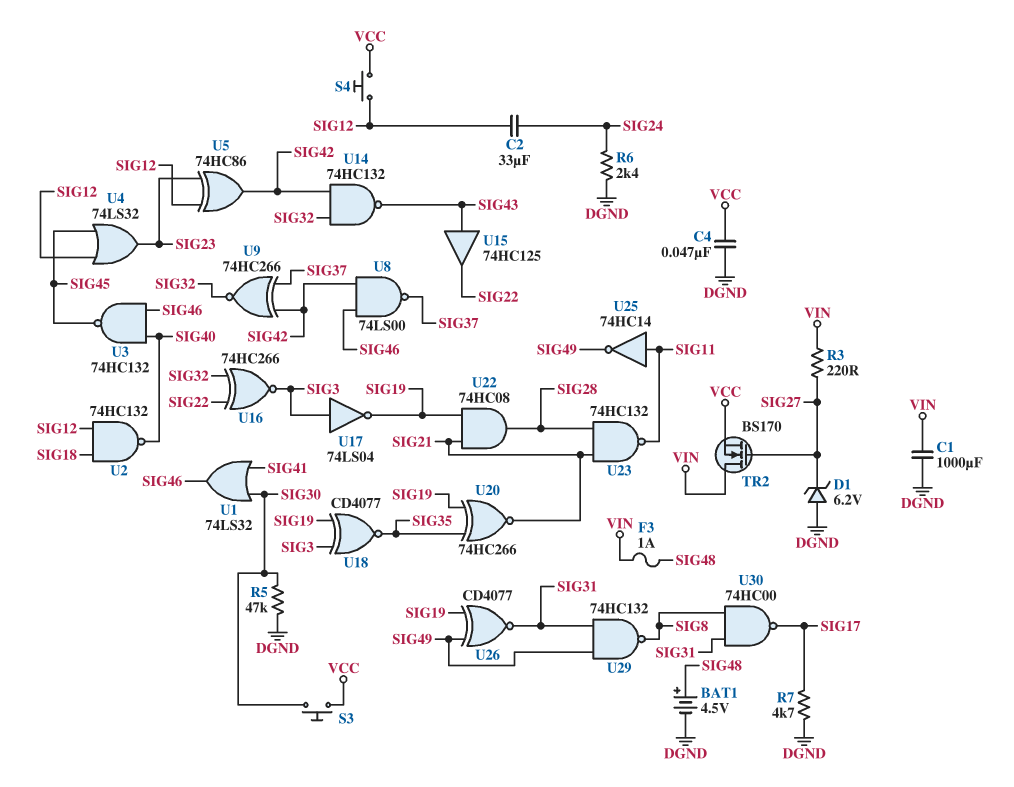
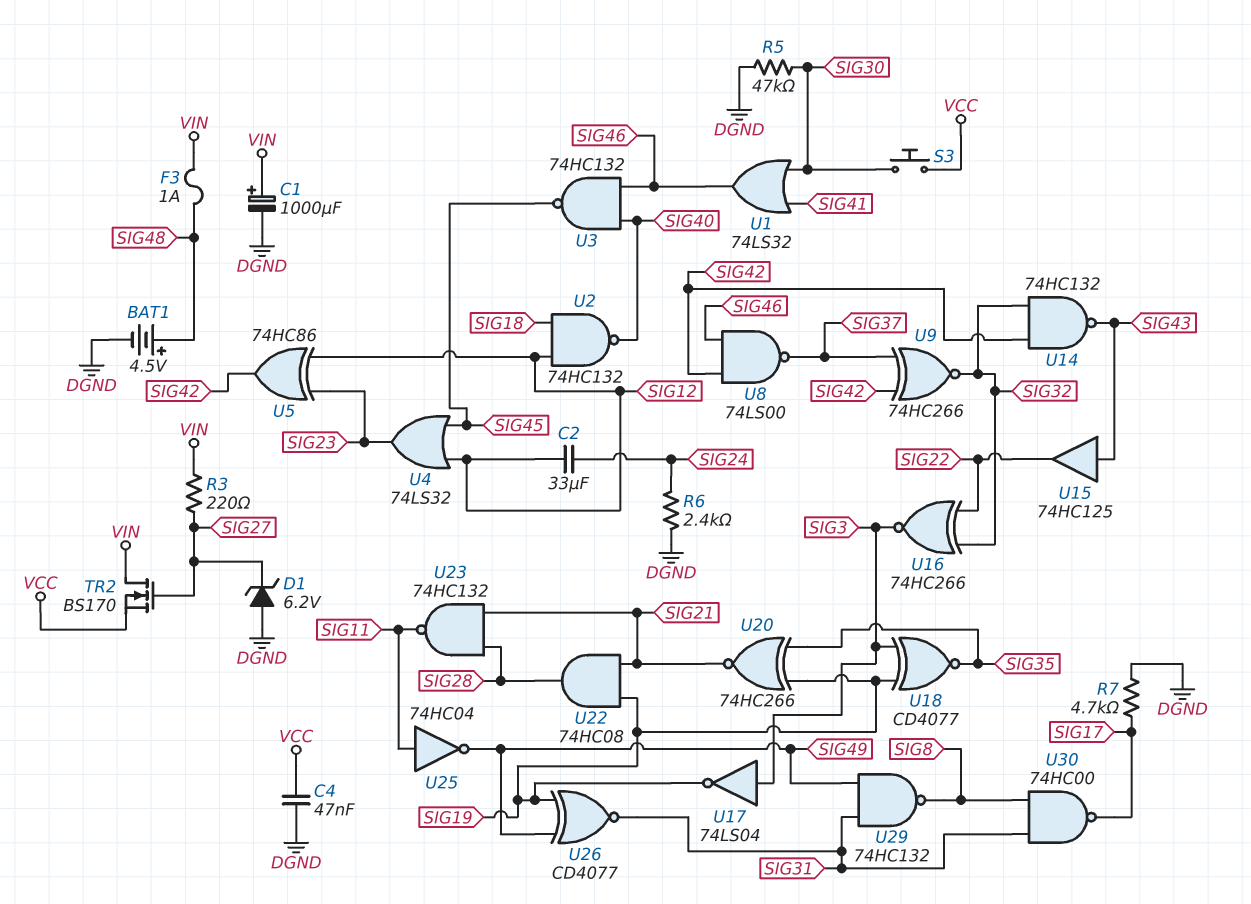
C1: 1000uF (DGND, VIN) -> 1000uF (plus VIN, minus DGND)
S4: button (SIG12, VCC) -> none
U25: NOT 74HC14 (in SIG11, out SIG49) -> NOT 74HC04 (in SIG11, out SIG49)

